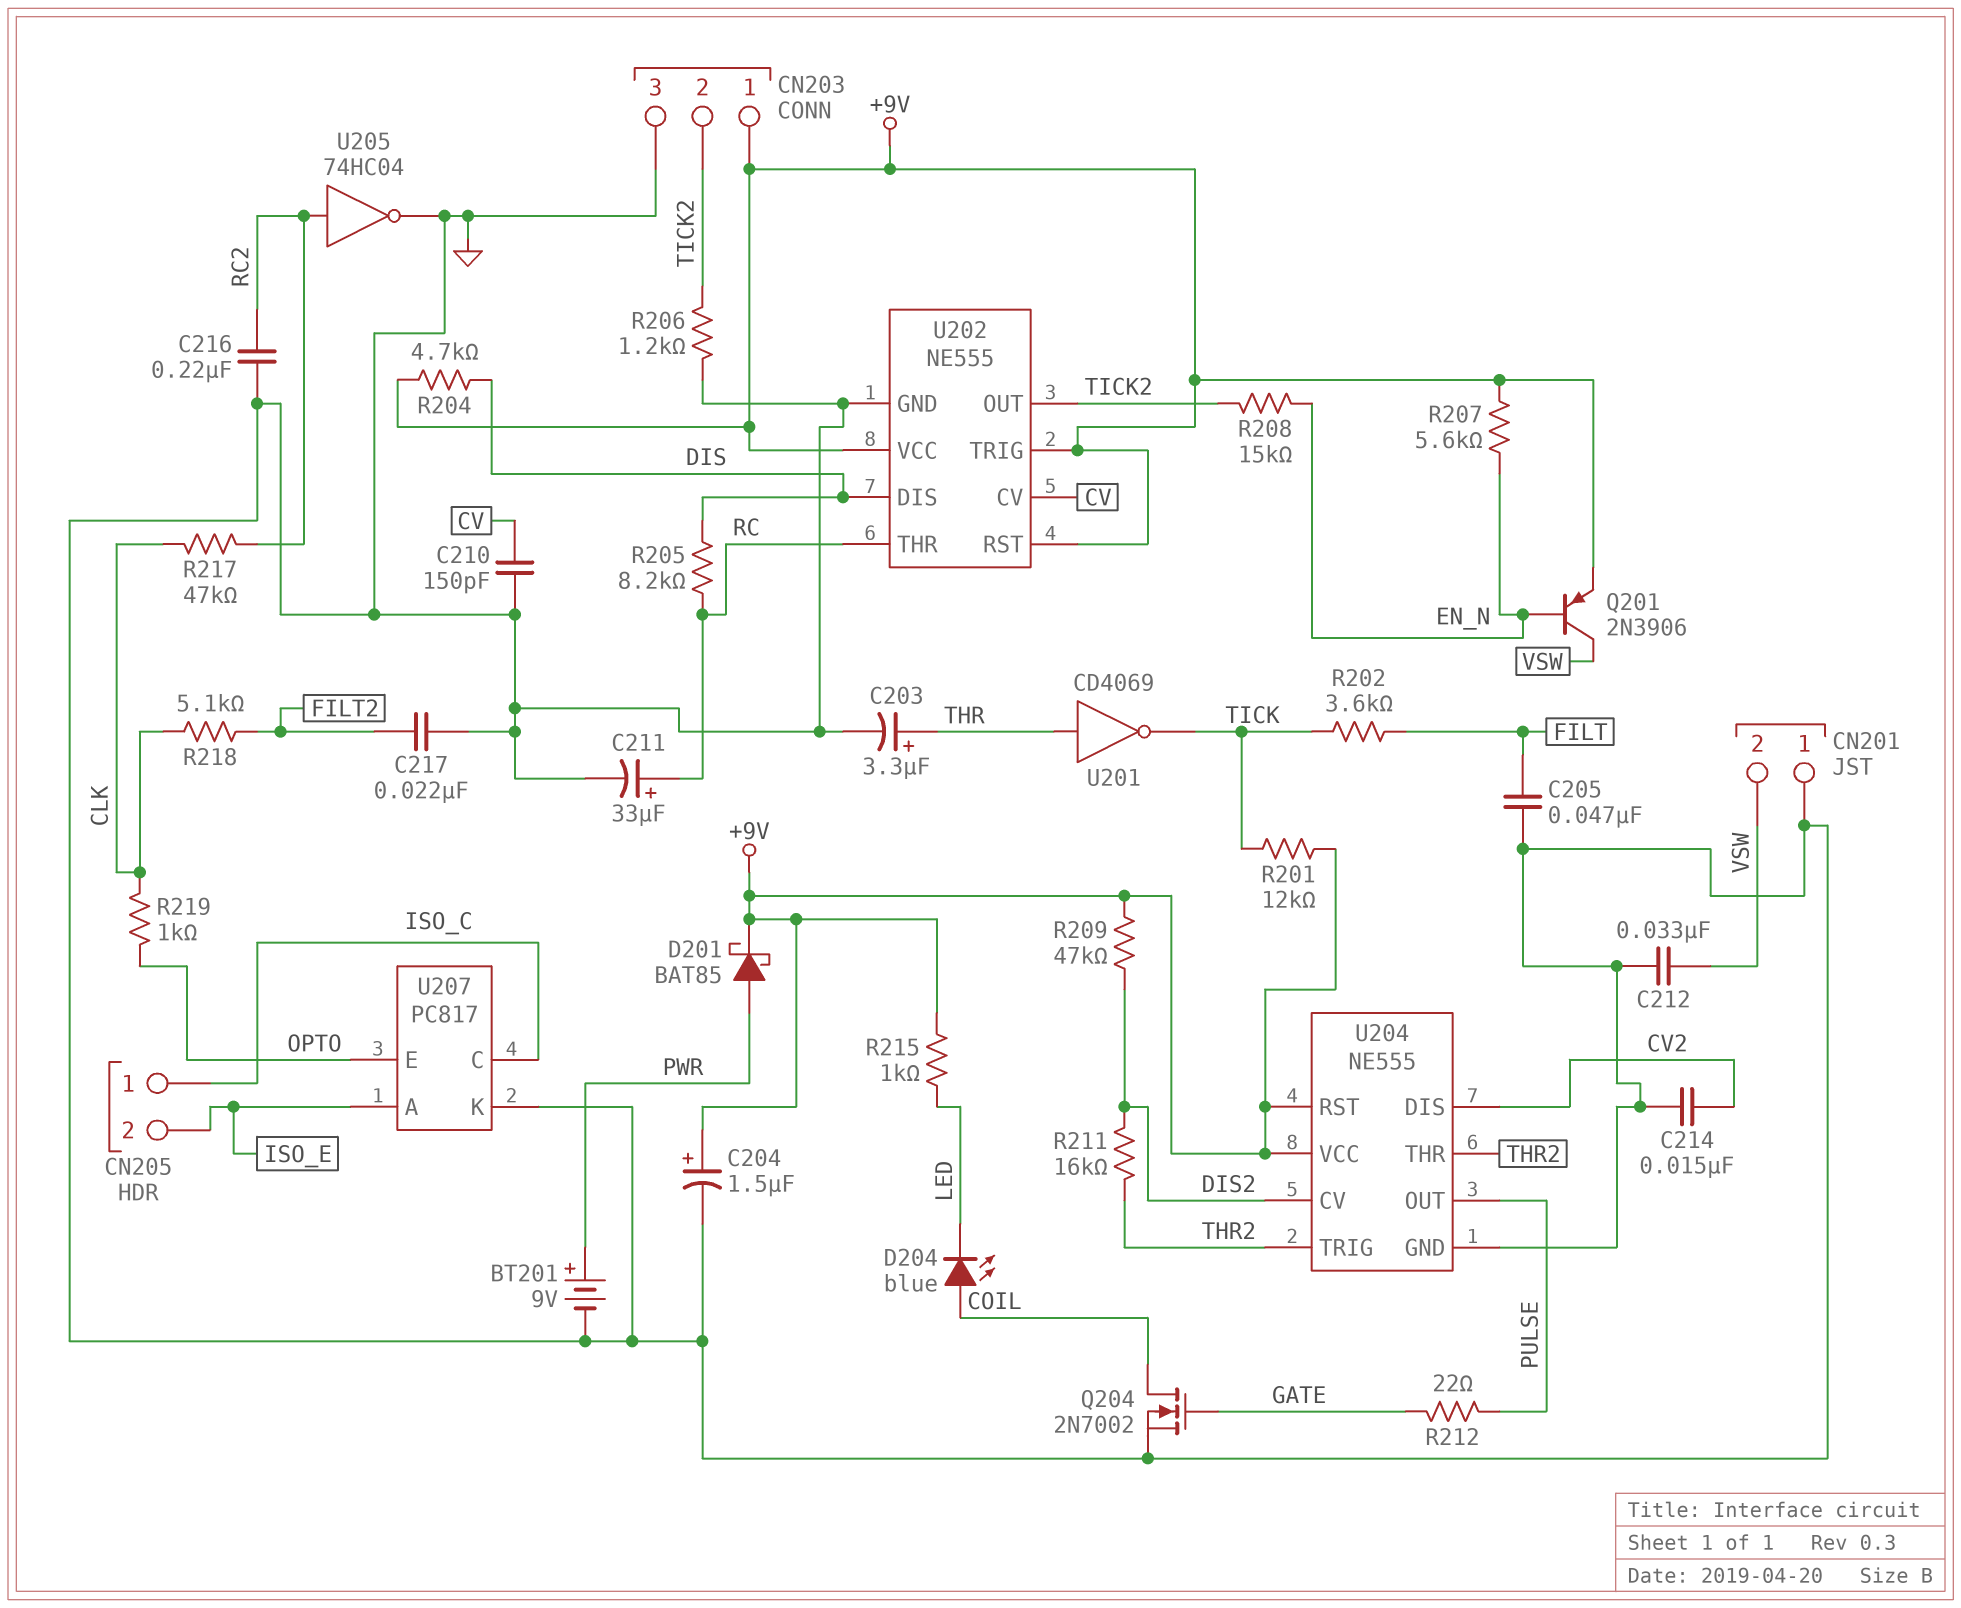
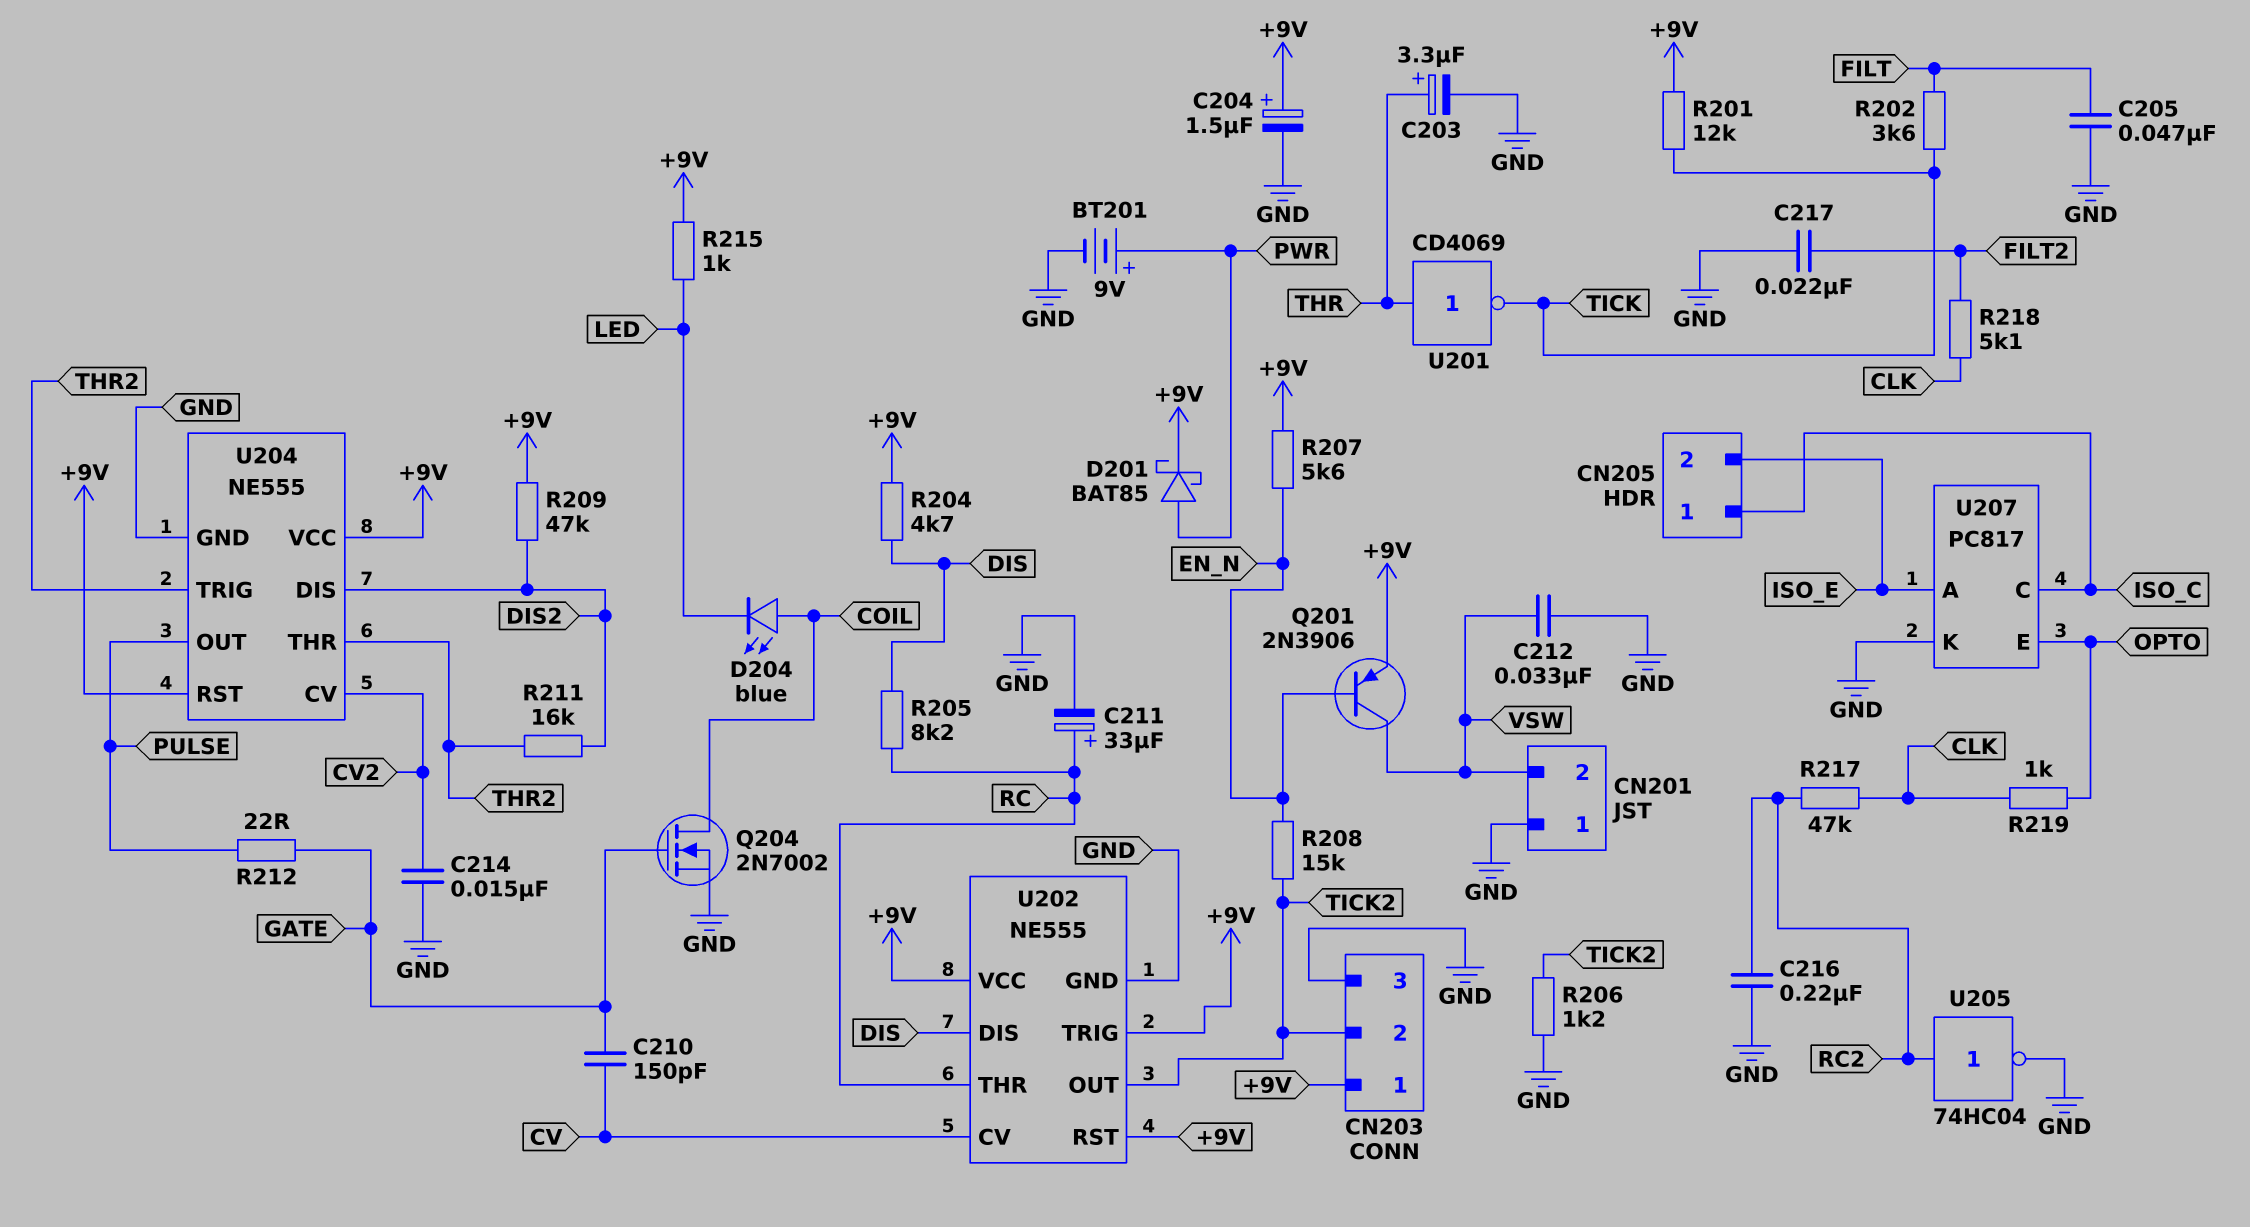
C210: 150pF (CV, GND) -> 150pF (CV, GATE)
U204 pin CV: DIS2 -> CV2
U204 pin DIS: CV2 -> DIS2

